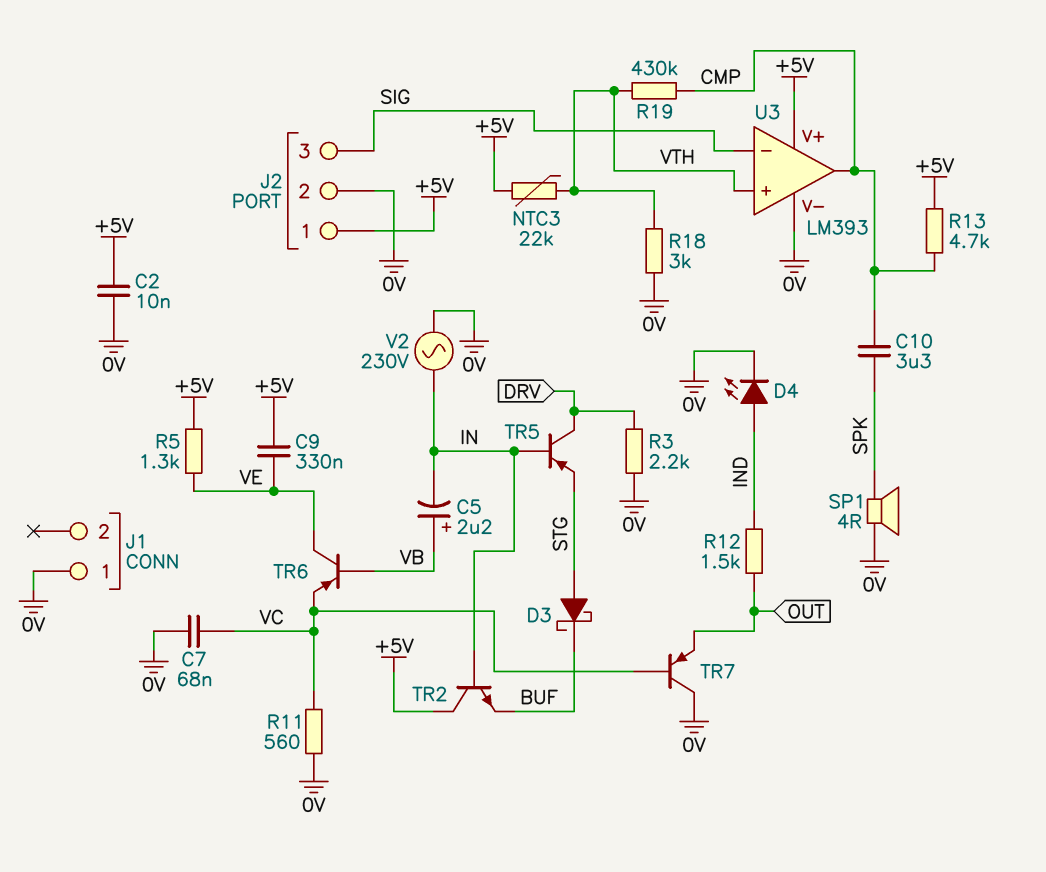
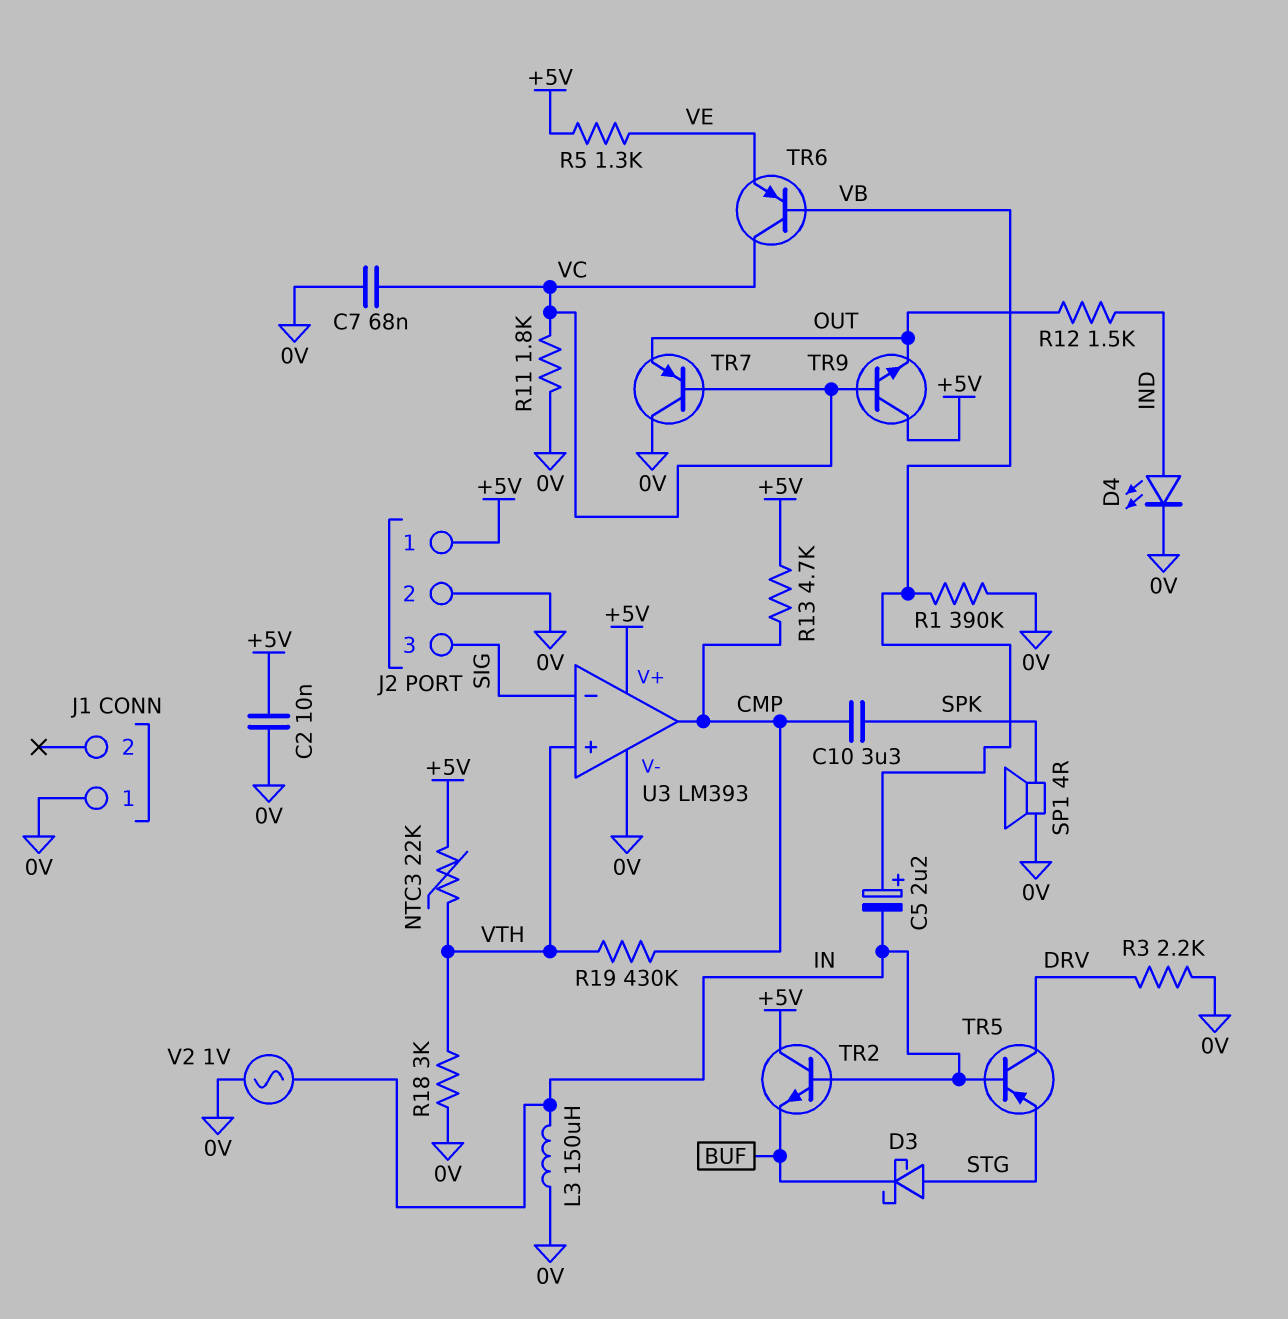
C9: 330nF (+5V, VE) -> none
L3: none -> 150uH (0V, IN)
R1: none -> 390k (0V, VB)
R11: 560 (0V, VC) -> 1.8k (0V, VC)
TR6: PNP (B VB, C VE, E VC) -> PNP (B VB, C VC, E VE)
TR9: none -> NPN (B VC, C +5V, E OUT)
V2: AC 230V (0V, IN) -> AC 1V (0V, IN)

